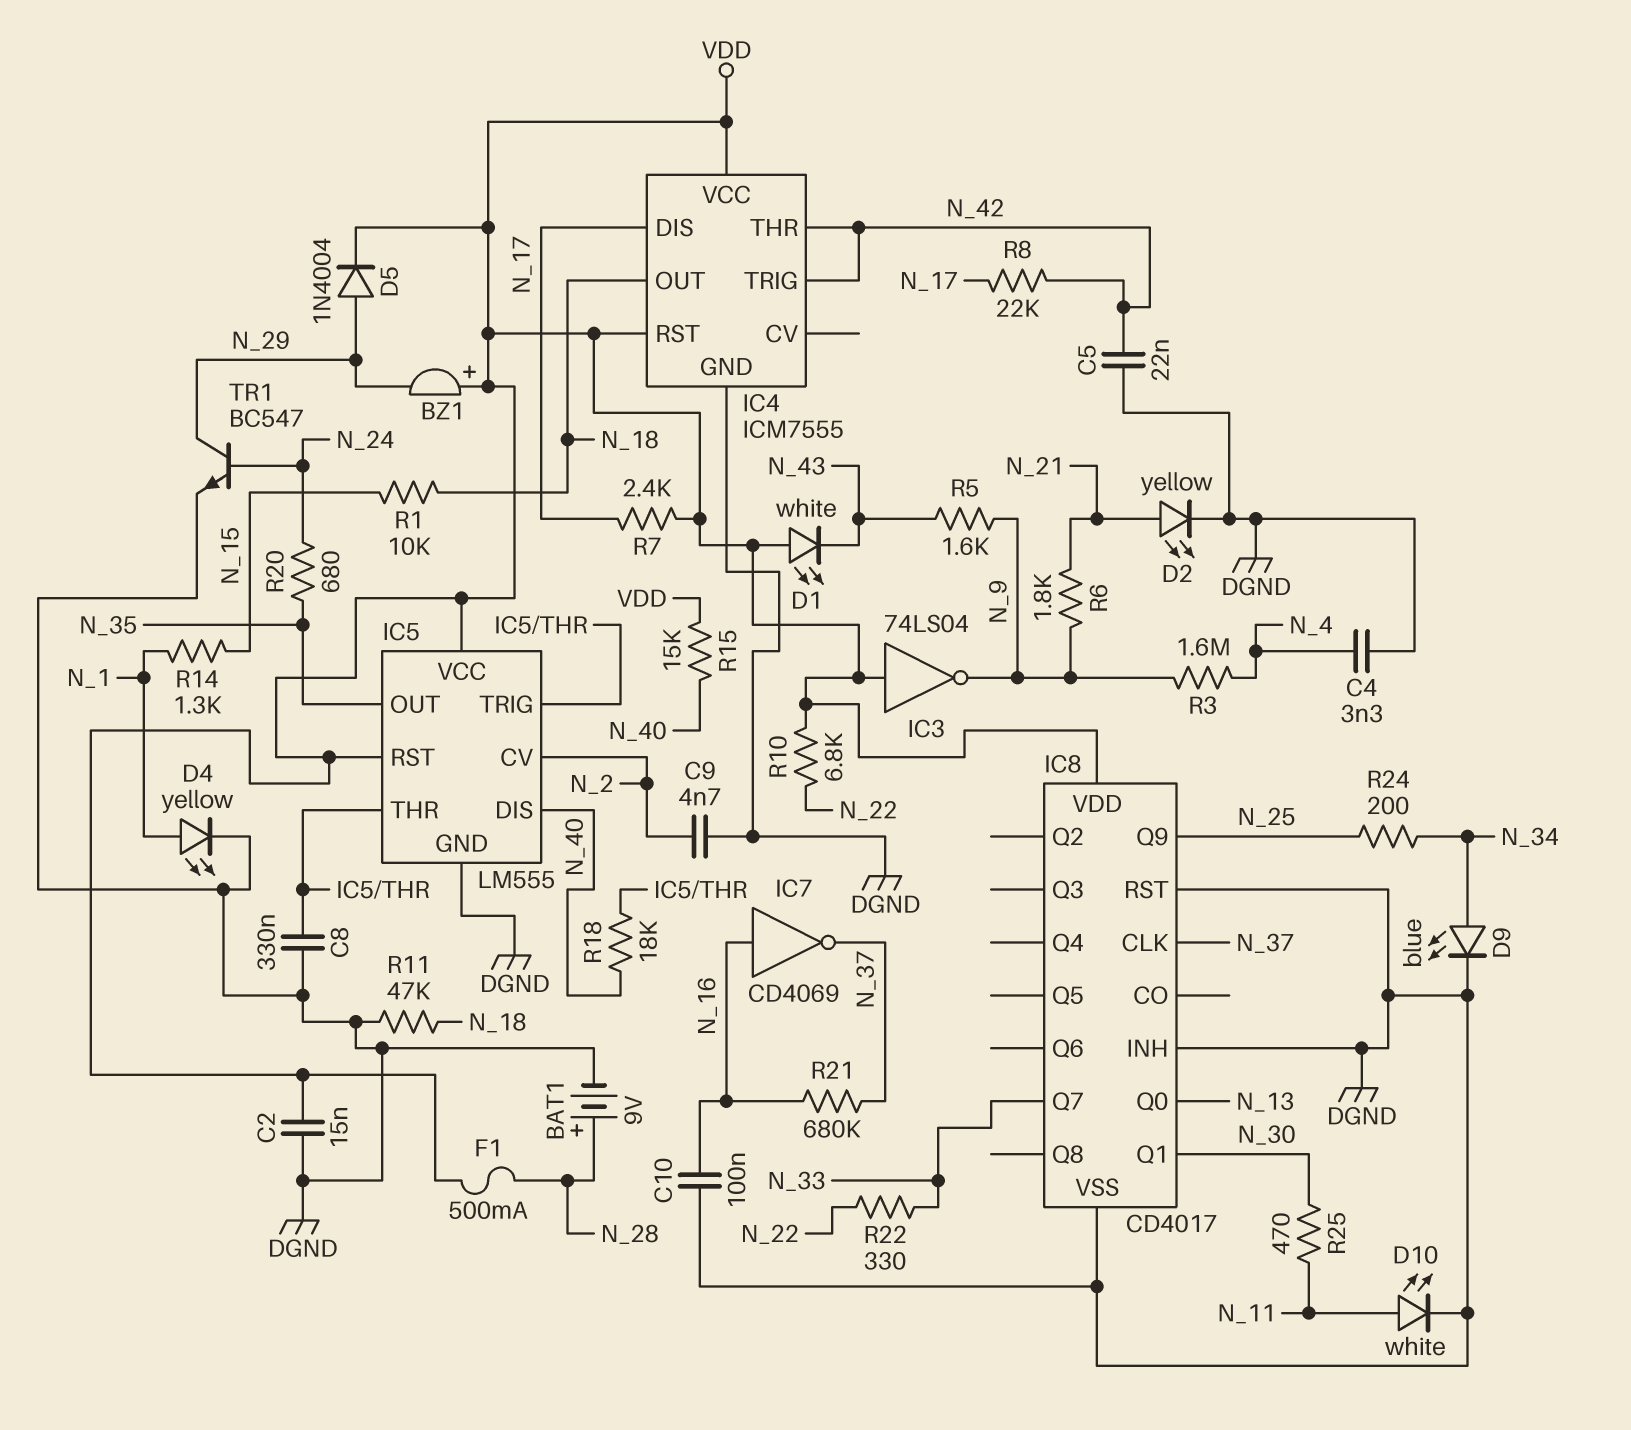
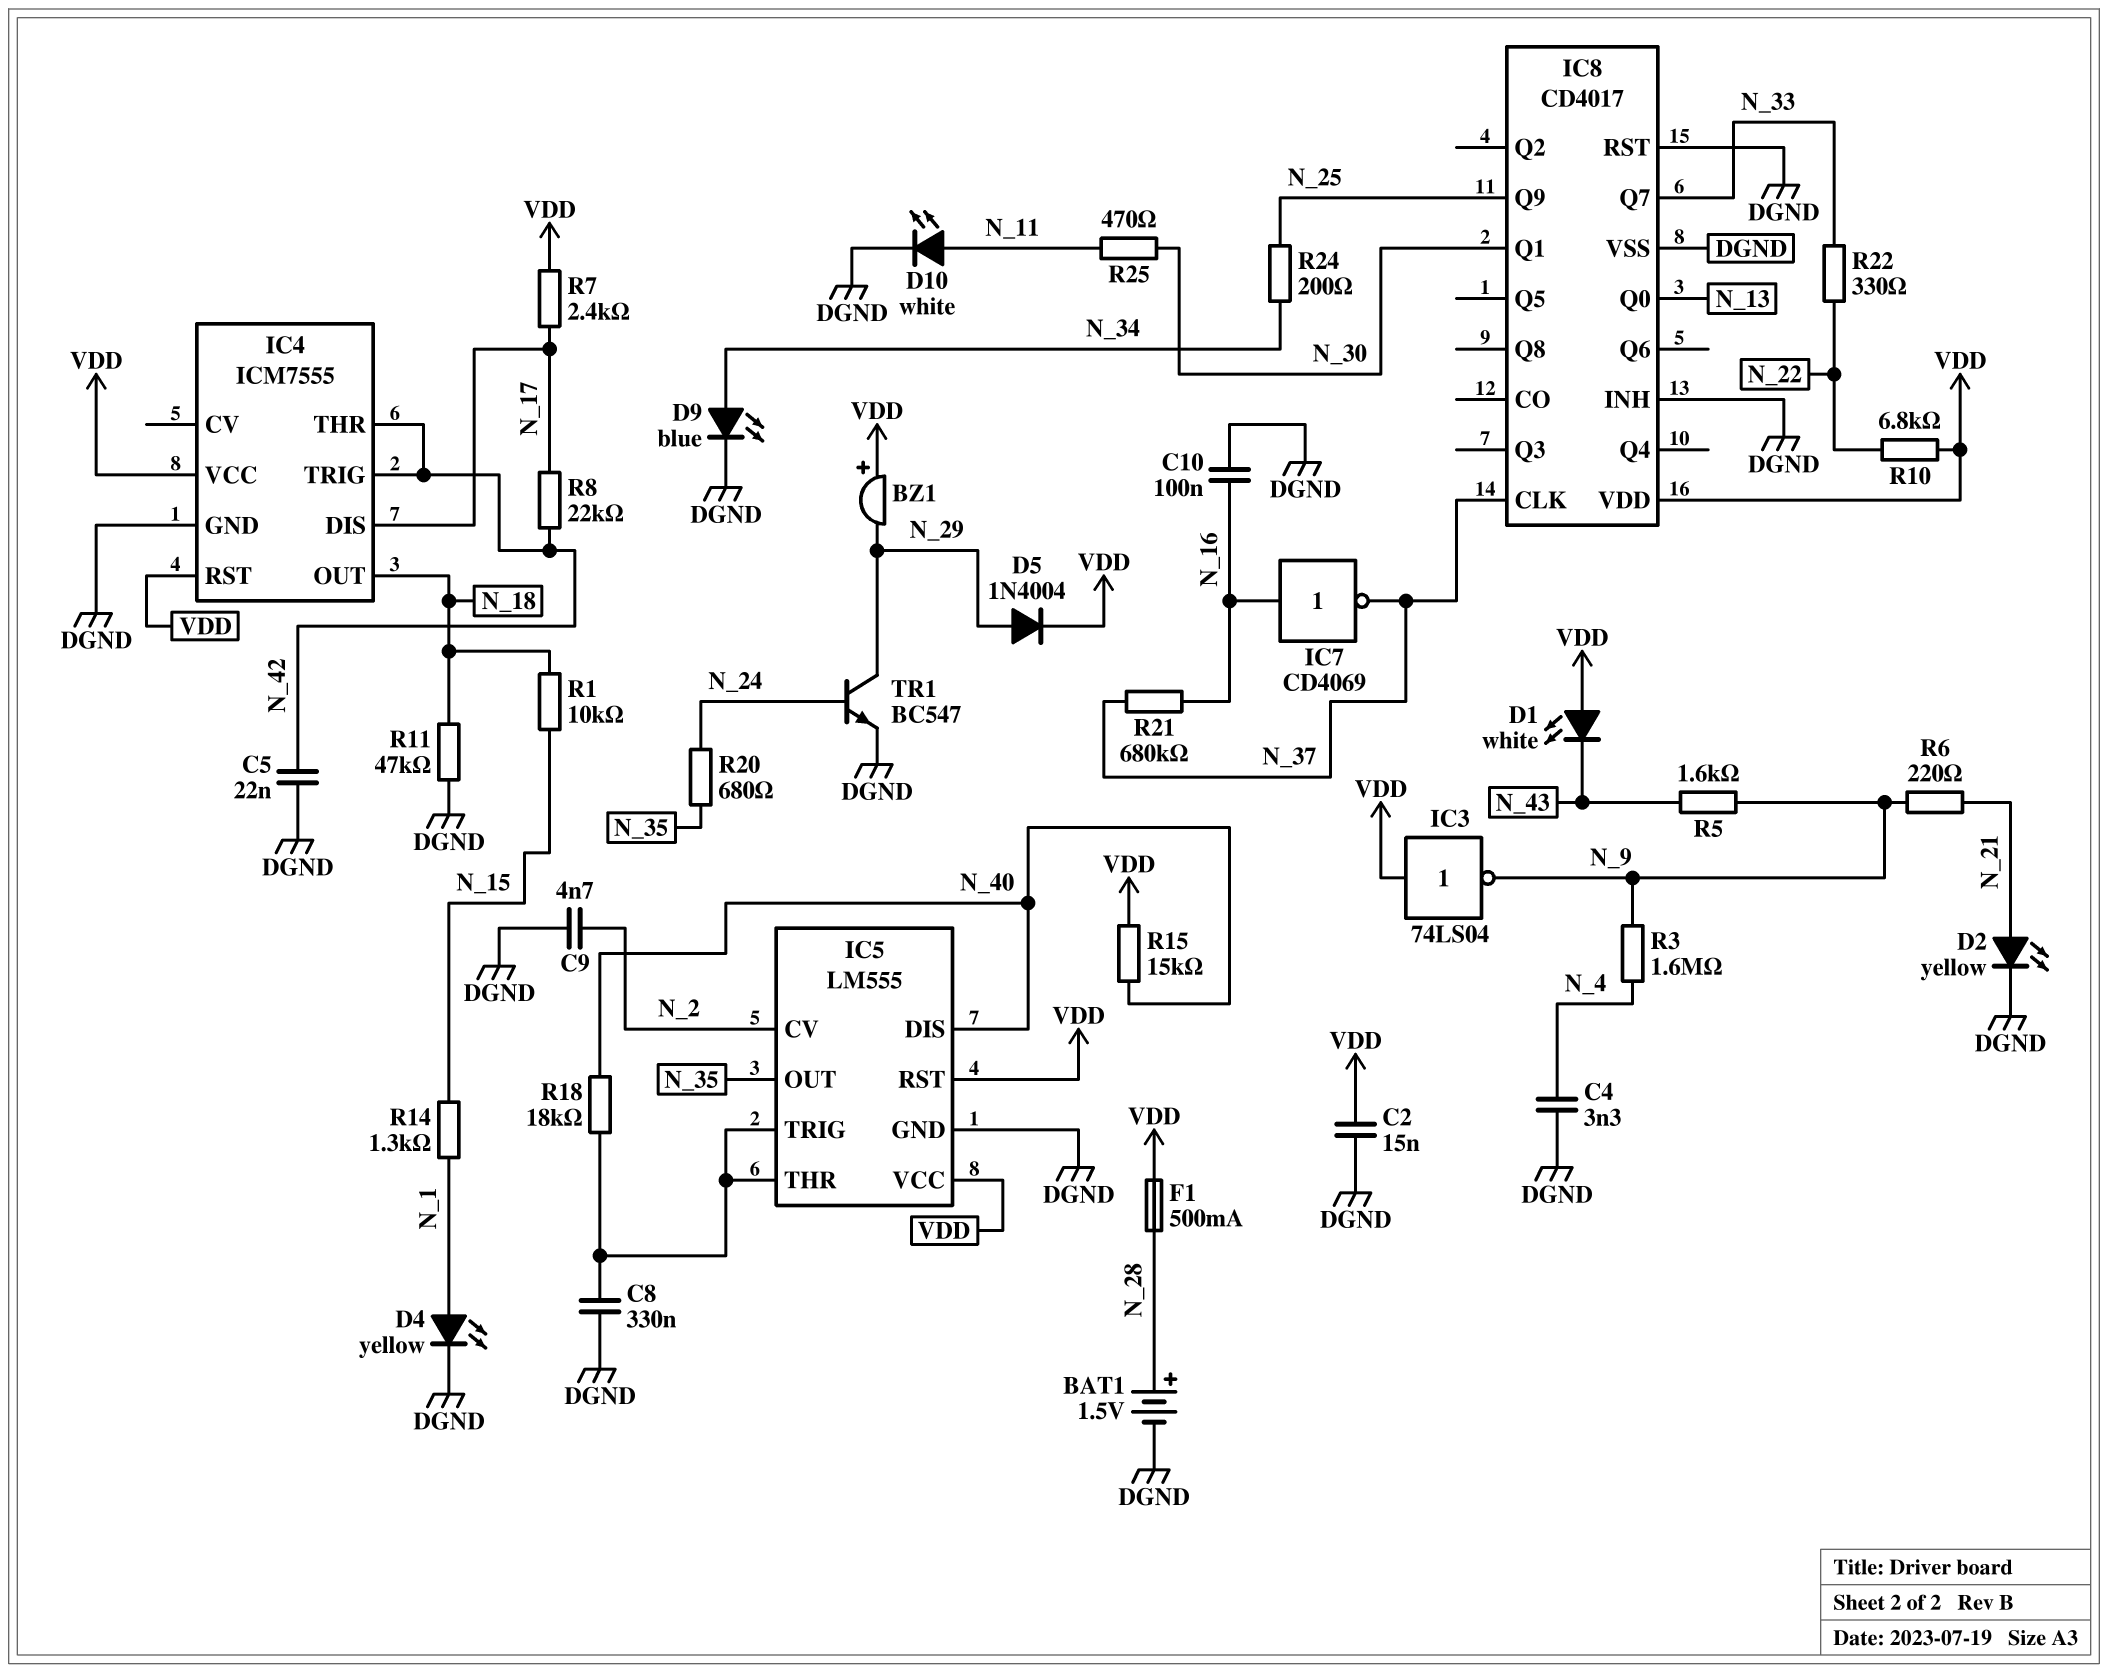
BAT1: 9V (plus N_28, minus DGND) -> 1.5V (plus N_28, minus DGND)
R6: 1.8k (N_9, N_21) -> 220 (N_9, N_21)

